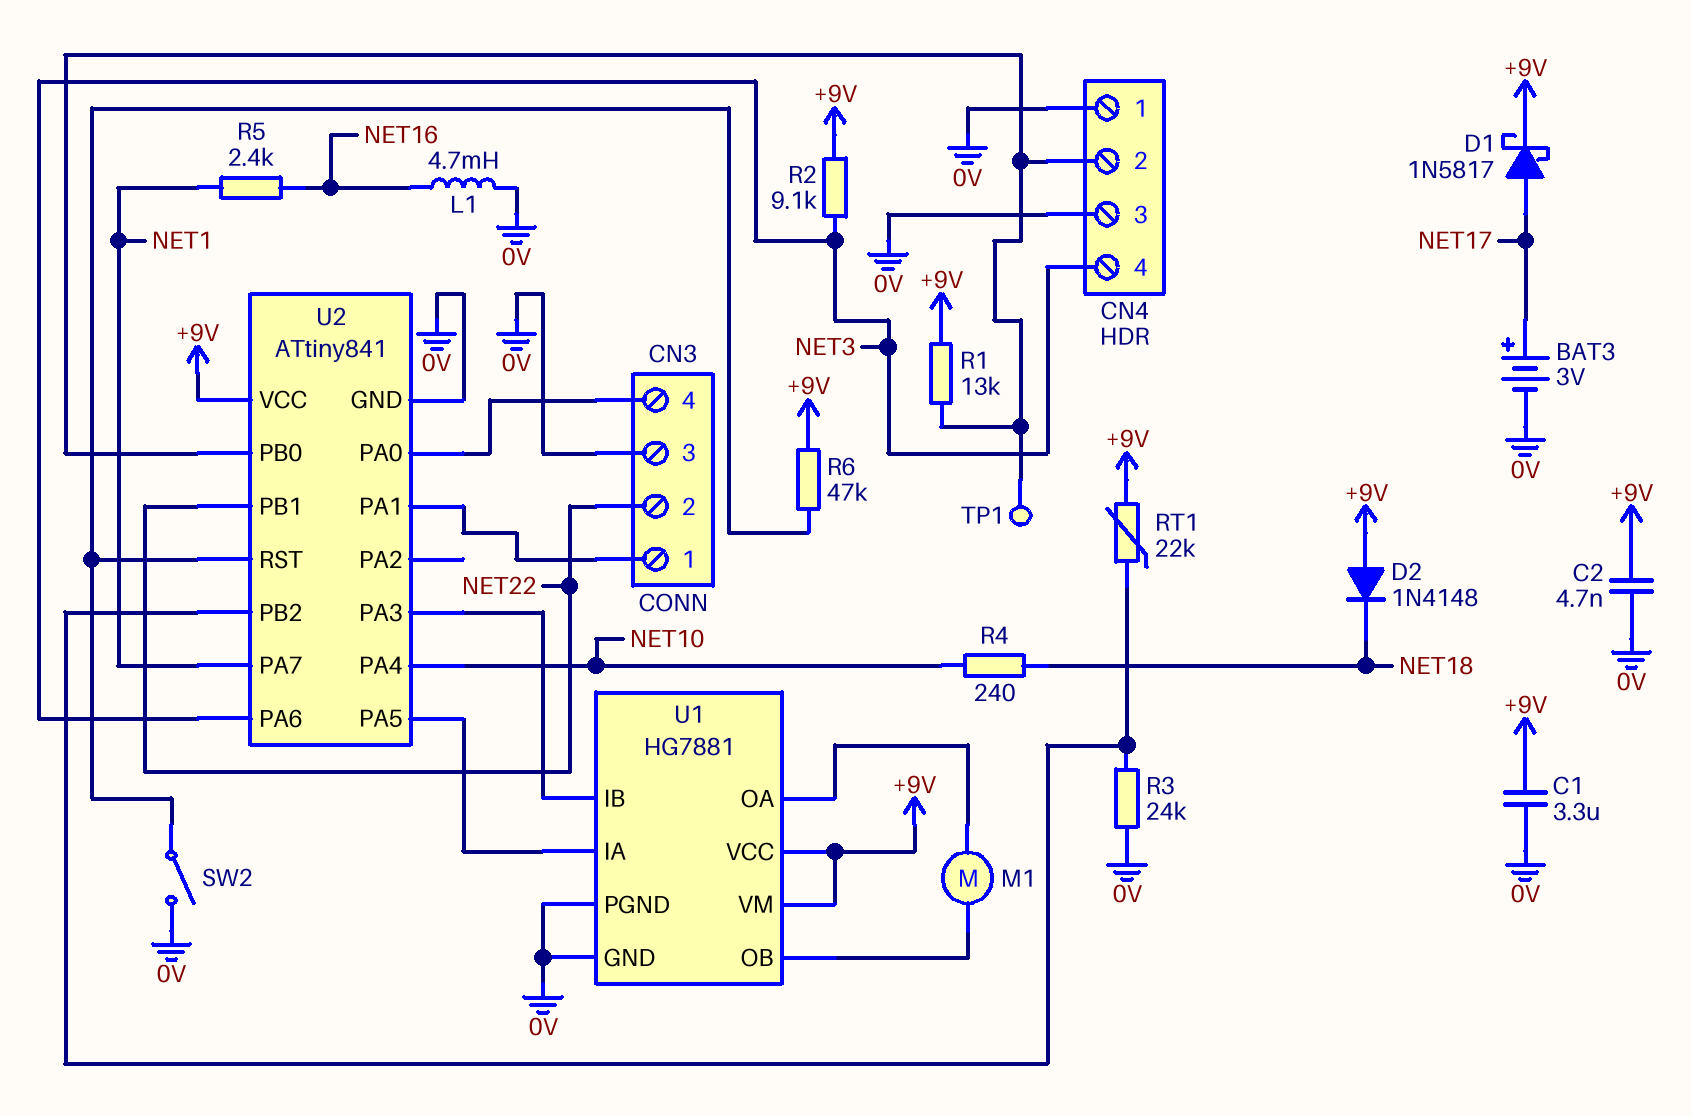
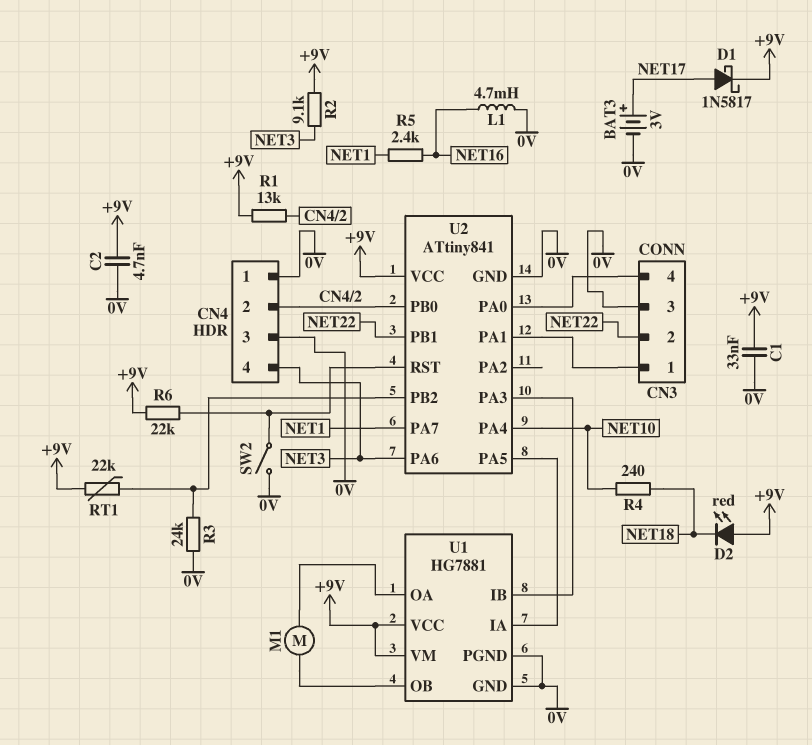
C1: 3.3uF (+9V, 0V) -> 33nF (+9V, 0V)
D2: diode 1N4148 (A +9V, K NET18) -> LED red (A +9V, K NET18)
R6: 47k (+9V, U2/RST) -> 22k (+9V, U2/RST)
TP1: test point (CN4/2) -> none

